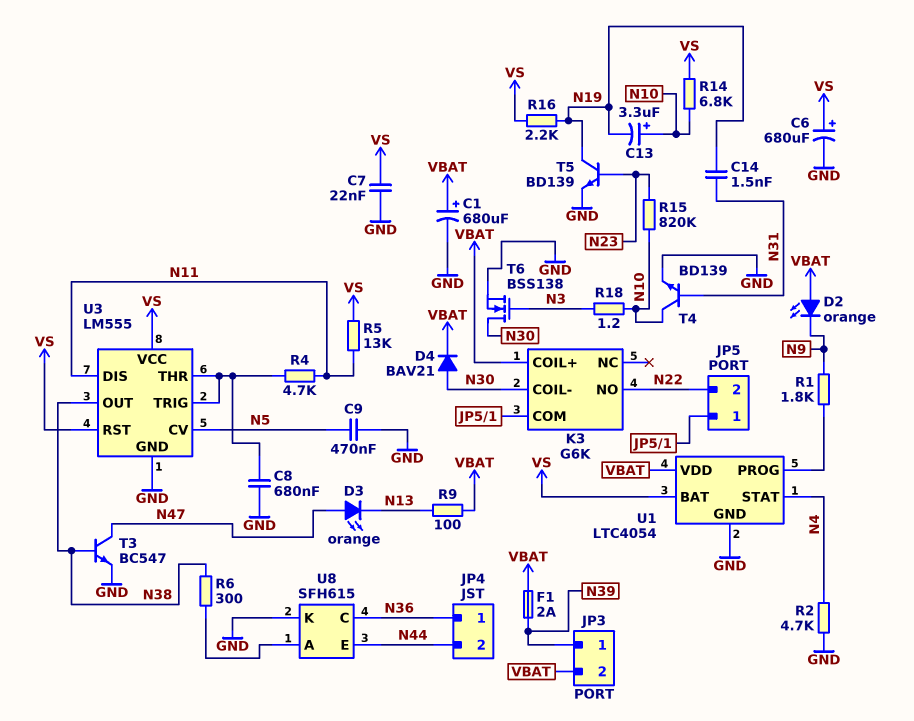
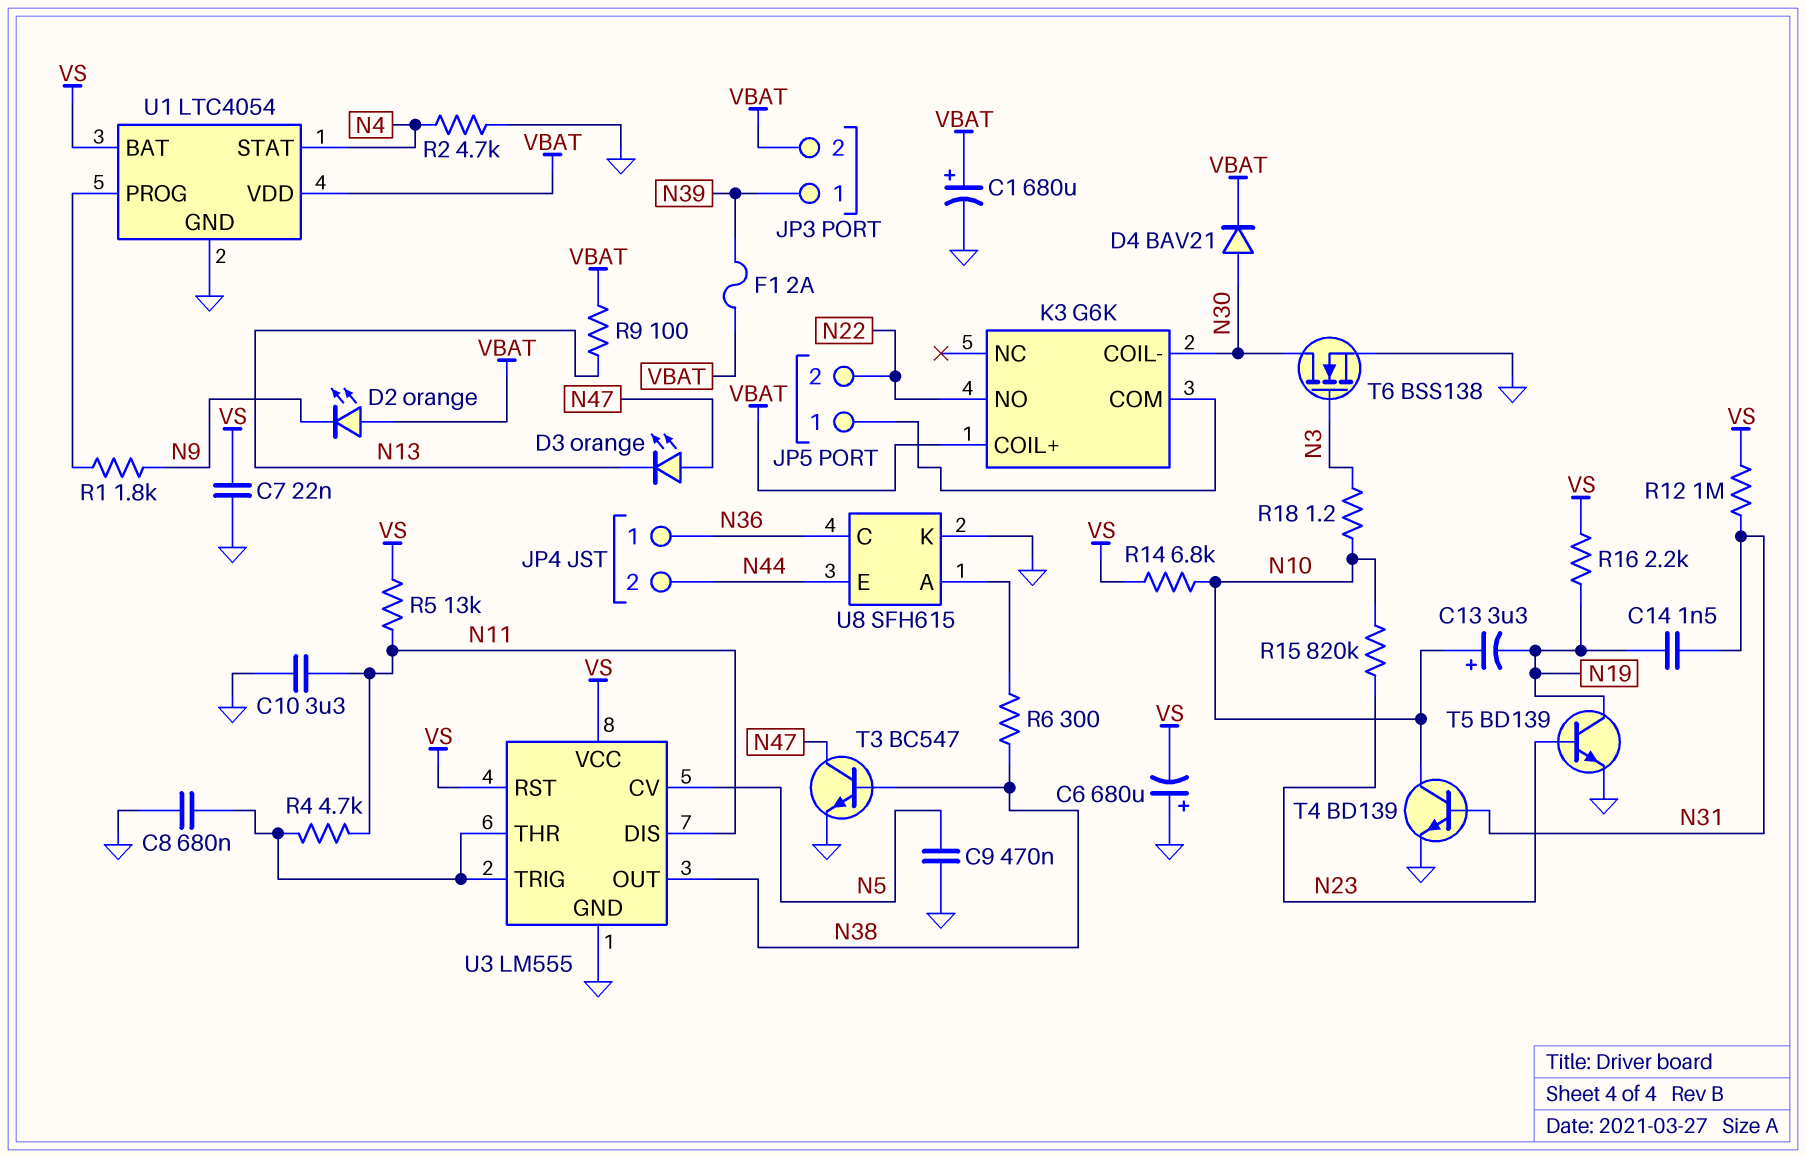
C6: 680uF (plus VS, minus GND) -> 680uF (plus GND, minus VS)
C10: none -> 3.3uF (GND, N11)
R12: none -> 1M (N31, VS)

